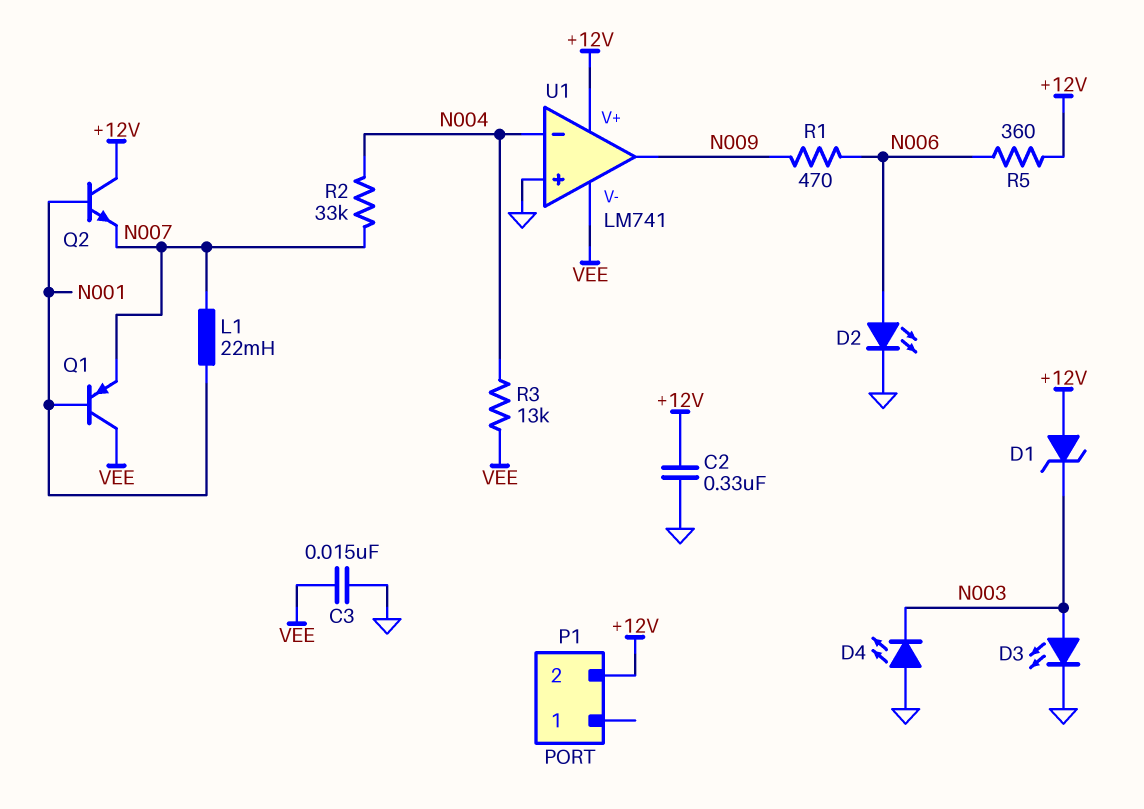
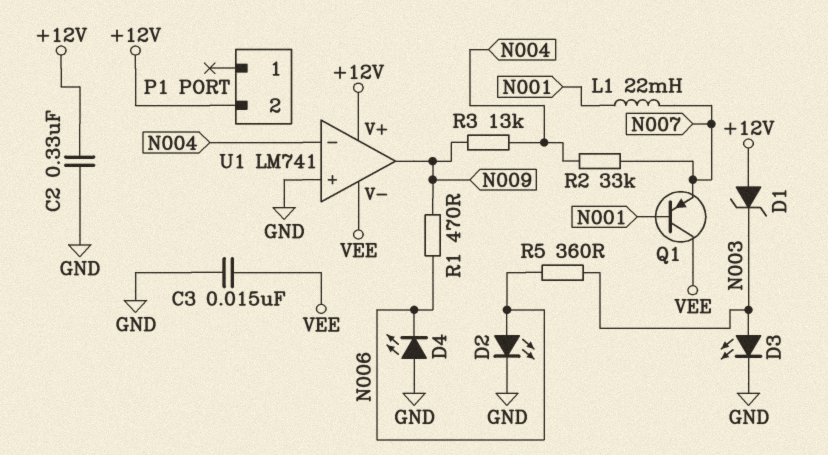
D4: LED (A GND, K N003) -> LED (A GND, K N006)
Q2: NPN (B N001, C +12V, E N007) -> none
R3: 13k (N004, VEE) -> 13k (N004, N009)
R5: 360 (+12V, N006) -> 360 (N003, N006)

